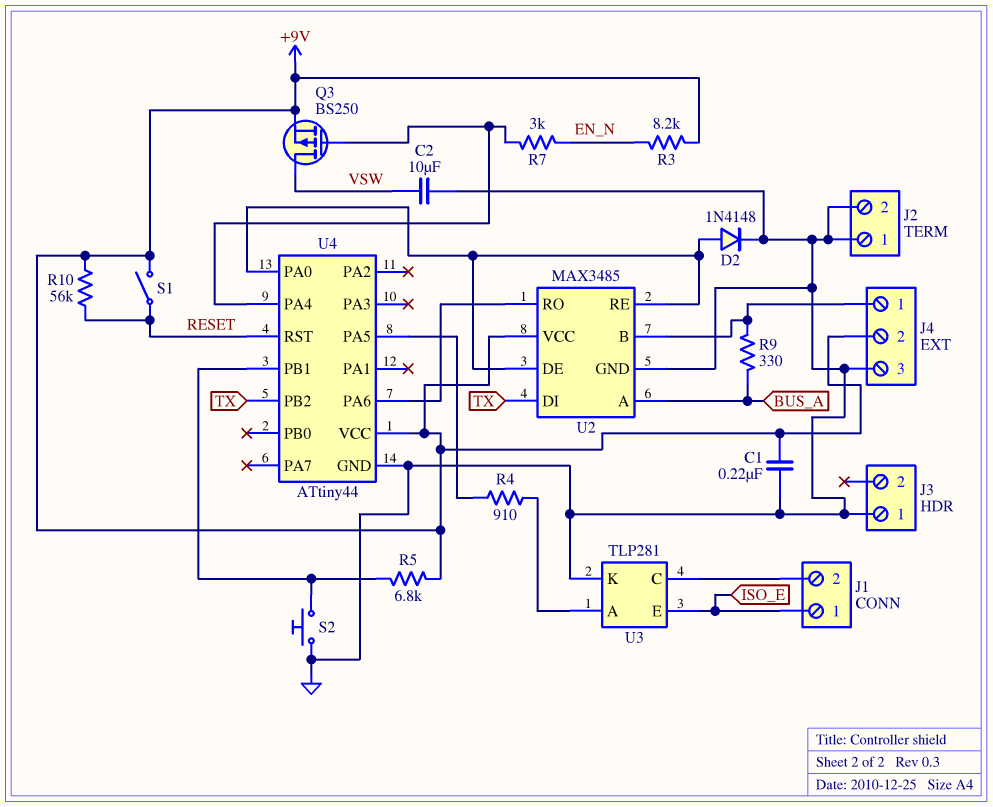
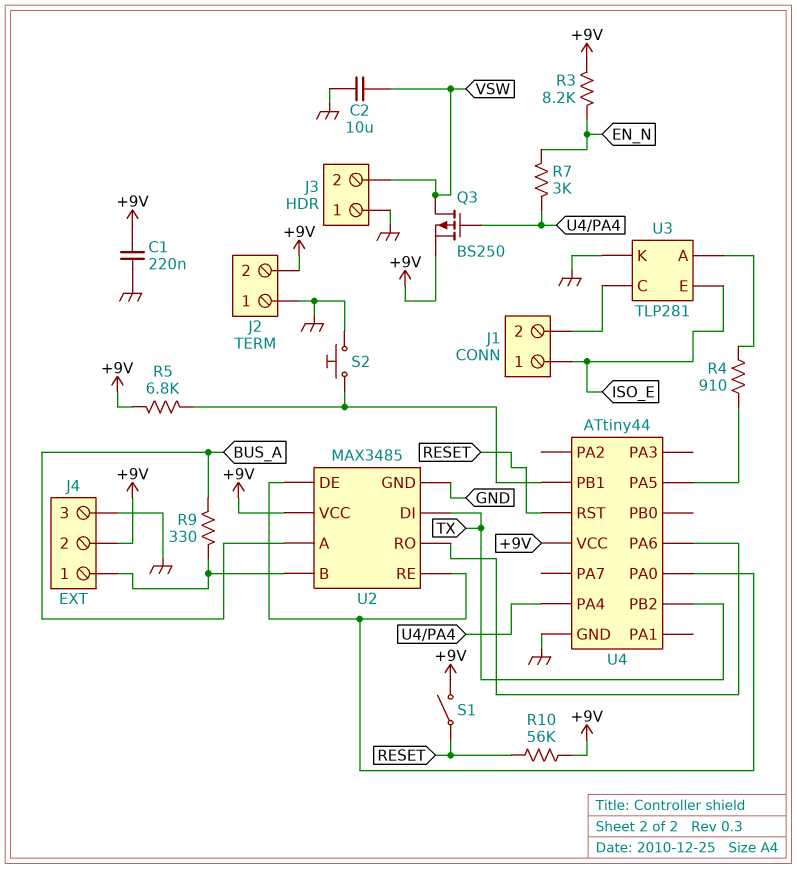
D2: diode 1N4148 (A U2/DE, K GND) -> none
J2 pin 2: GND -> +9V
J3 pin 2: none -> VSW

